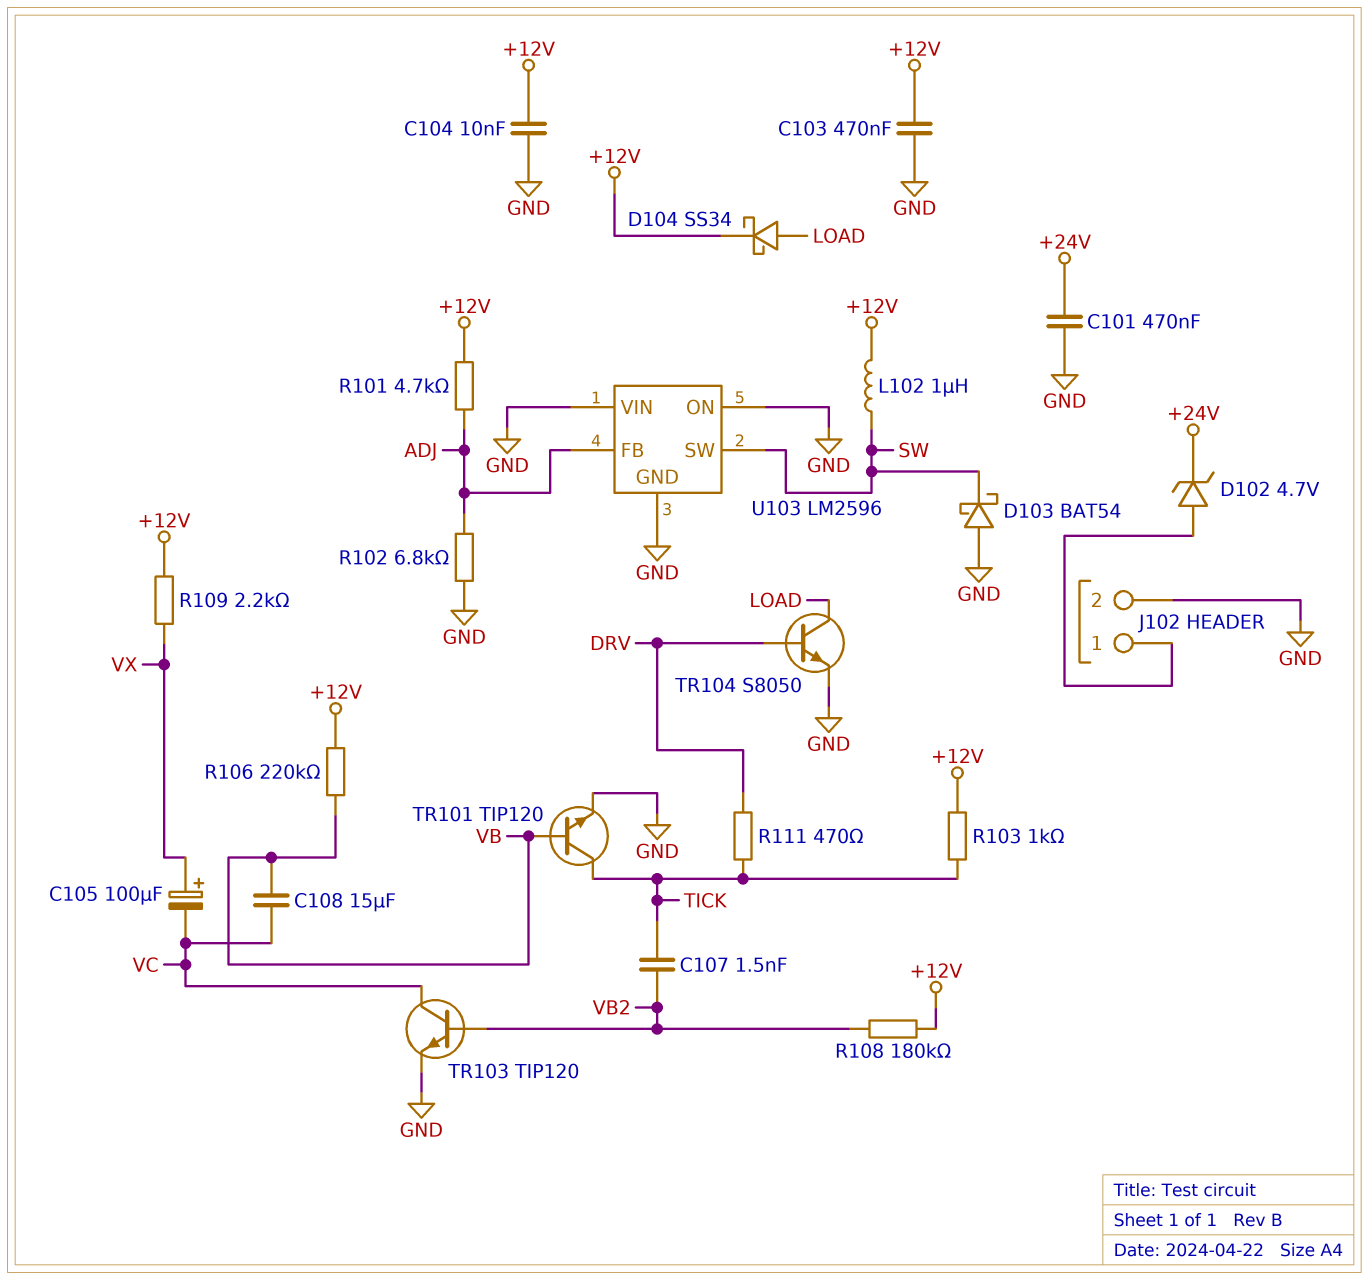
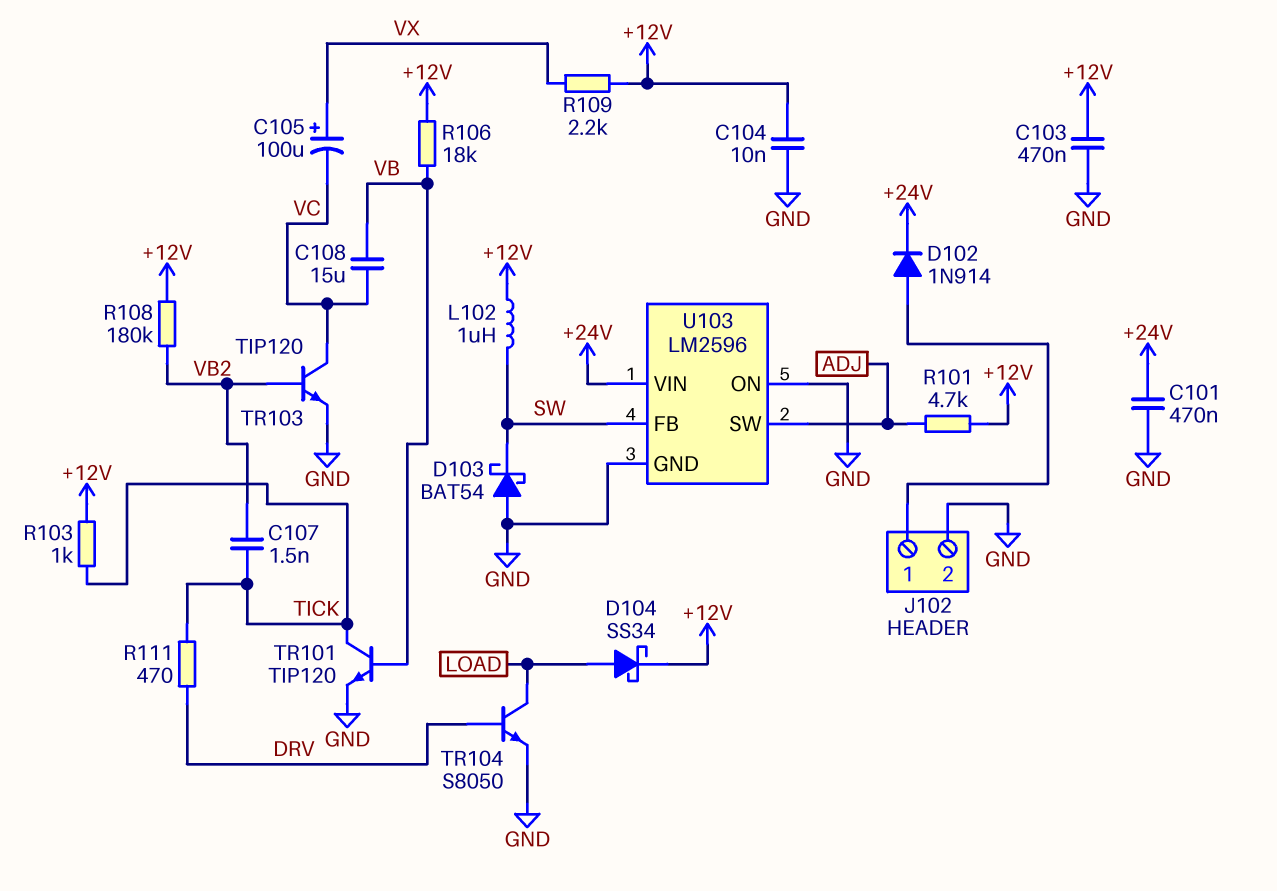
D102: zener 4.7V (A J102/1, K +24V) -> diode 1N914 (A J102/1, K +24V)
R102: 6.8k (ADJ, GND) -> none
R106: 220k (+12V, VB) -> 18k (+12V, VB)
U103 pin FB: ADJ -> SW
U103 pin SW: SW -> ADJ
U103 pin VIN: GND -> +24V

